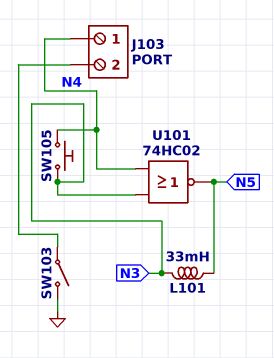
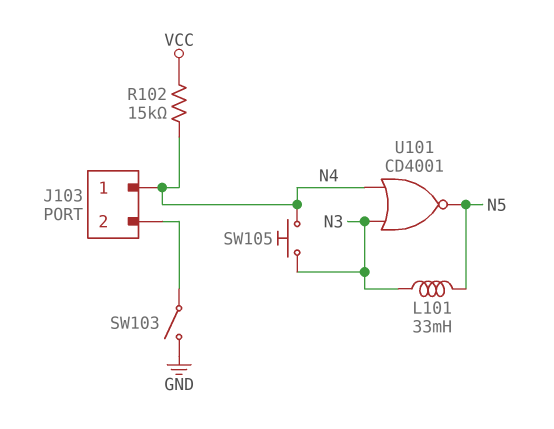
R102: none -> 15k (N4, VCC)
U101: NOR 74HC02 (in N3, in N4, out N5) -> NOR CD4001 (in N3, in N4, out N5)

